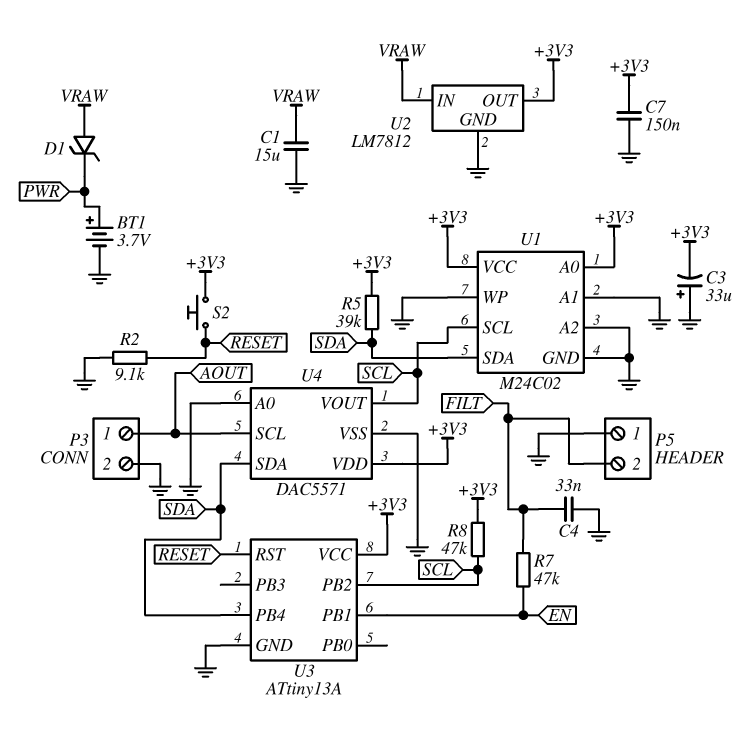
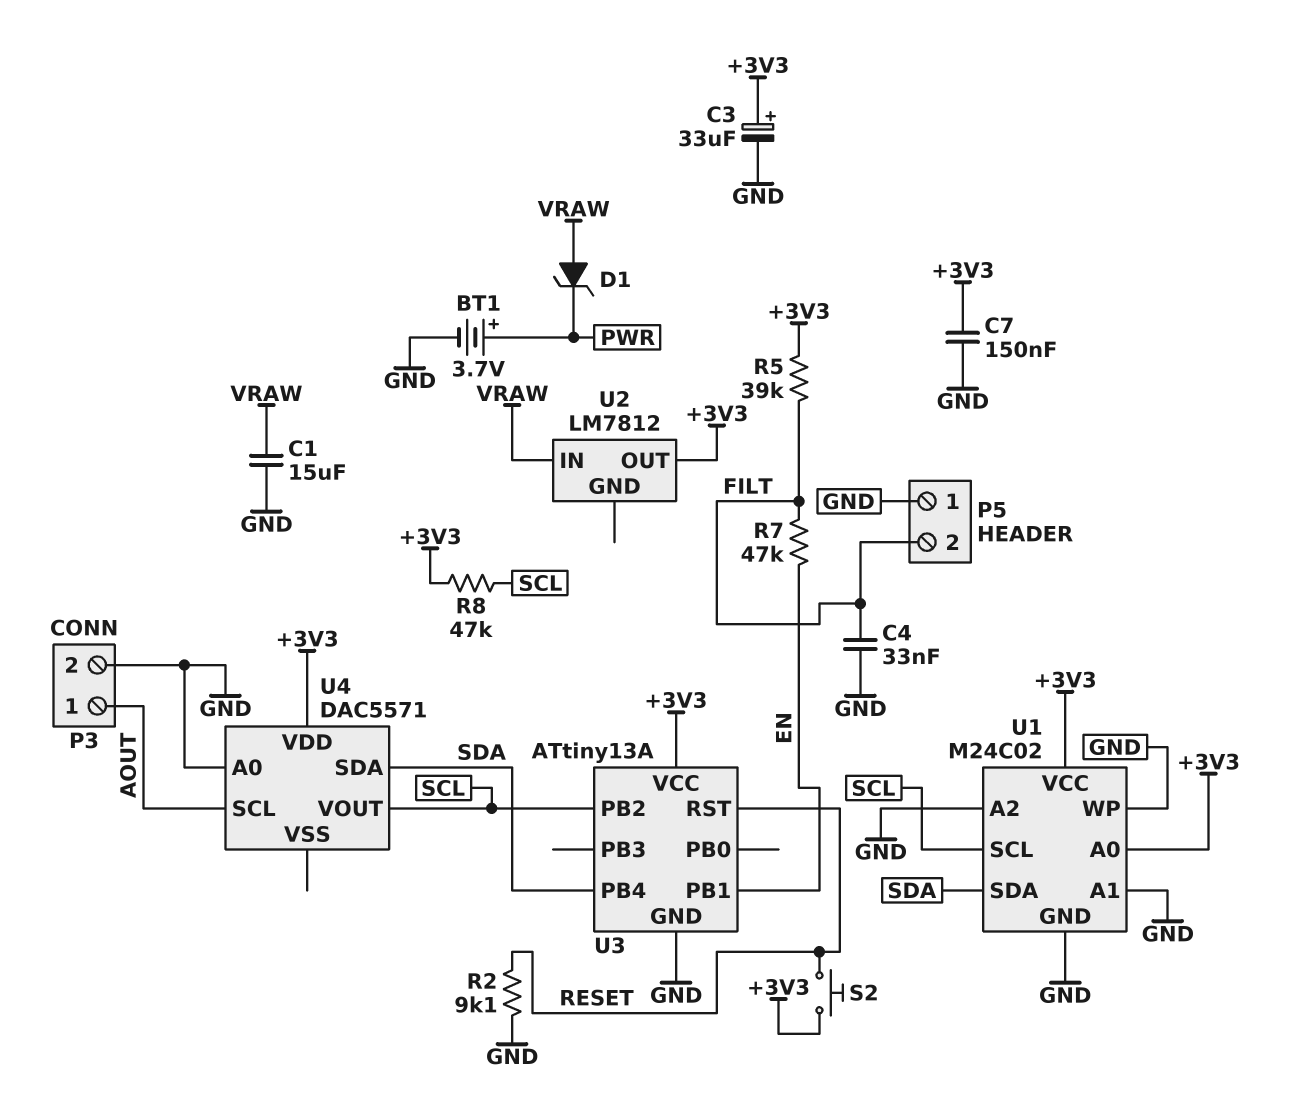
C3: 33uF (plus GND, minus +3V3) -> 33uF (plus +3V3, minus GND)
R5: 39k (+3V3, SDA) -> 39k (+3V3, FILT)
U2 pin GND: GND -> none
U4 pin VSS: GND -> none

